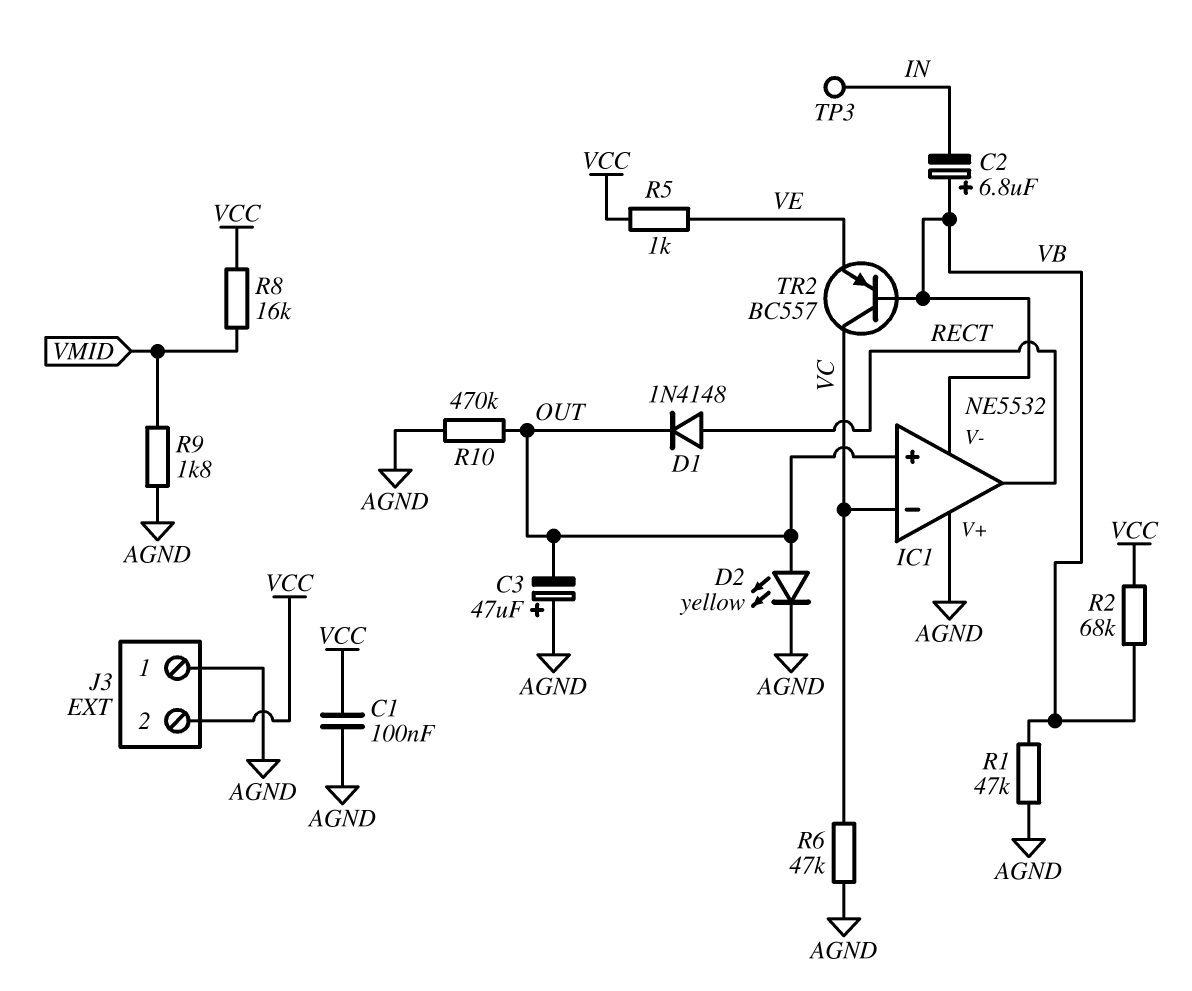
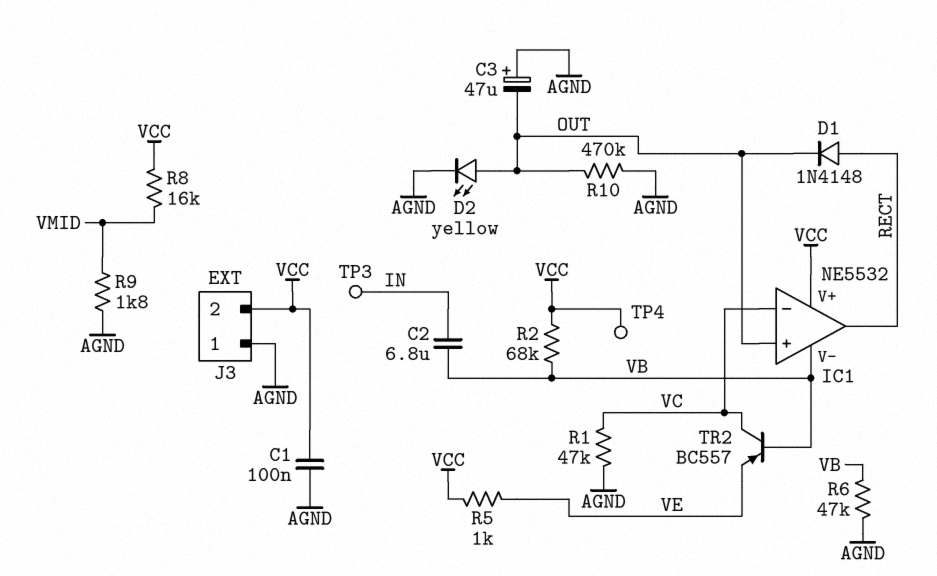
C2: 6.8uF (plus VB, minus IN) -> 6.8uF (IN, VB)
IC1 pin V+: AGND -> VCC
R1: 47k (AGND, VB) -> 47k (AGND, VC)
R6: 47k (AGND, VC) -> 47k (AGND, VB)
TP4: none -> test point (VCC)

